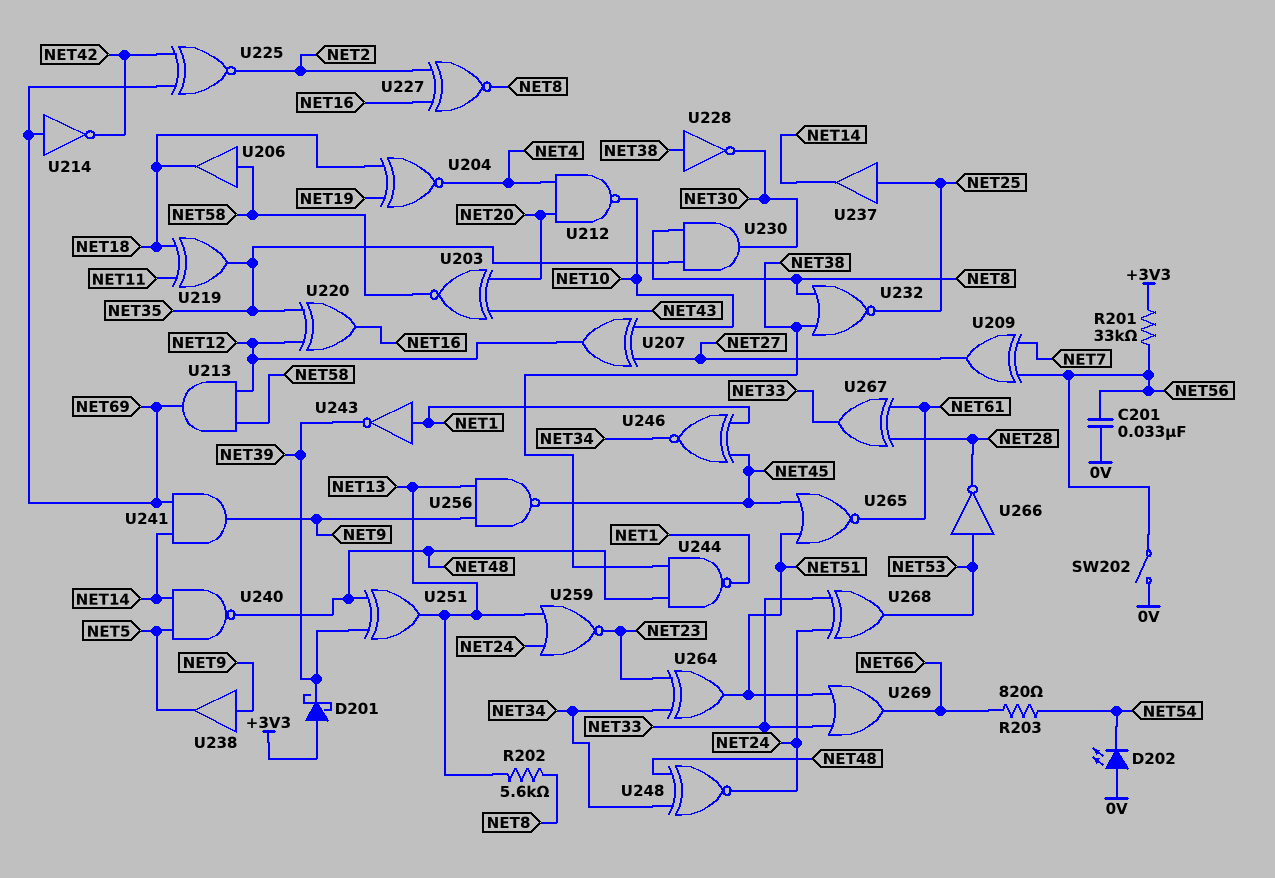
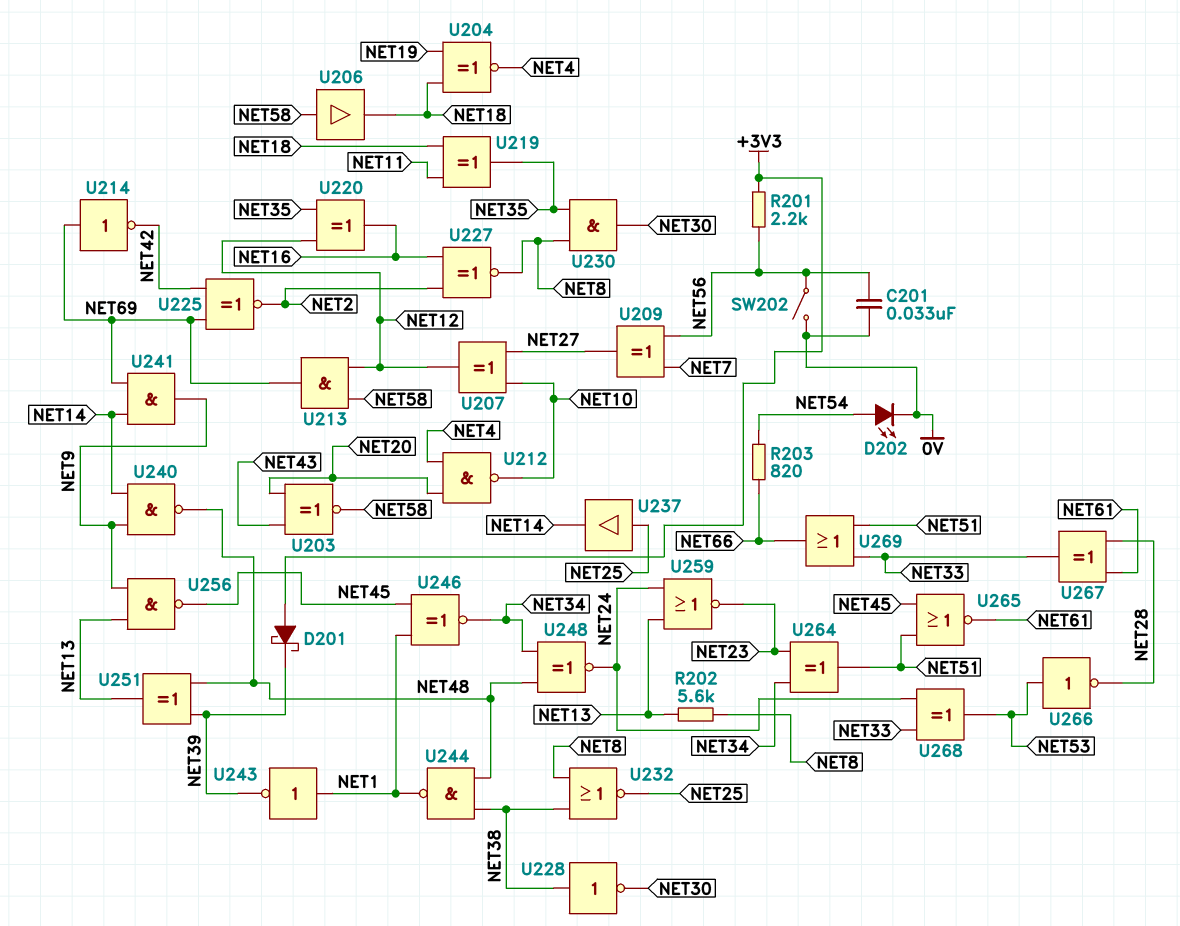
D202: LED (A 0V, K NET54) -> LED (A NET54, K 0V)
R201: 33k (+3V3, NET56) -> 2.2k (+3V3, NET56)
U238: buffer (in NET9, out NET5) -> none
U240: NAND (in NET5, in NET14, out NET48) -> NAND (in NET9, in NET14, out NET48)

